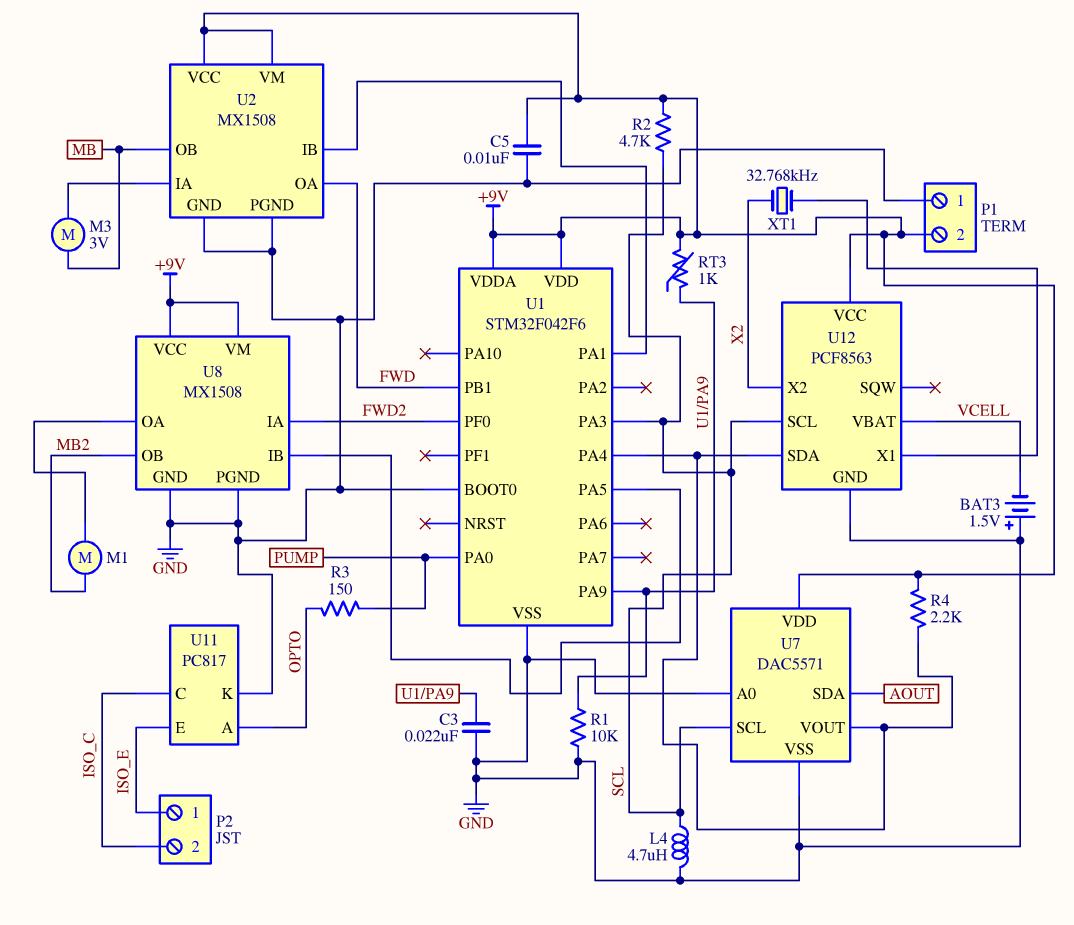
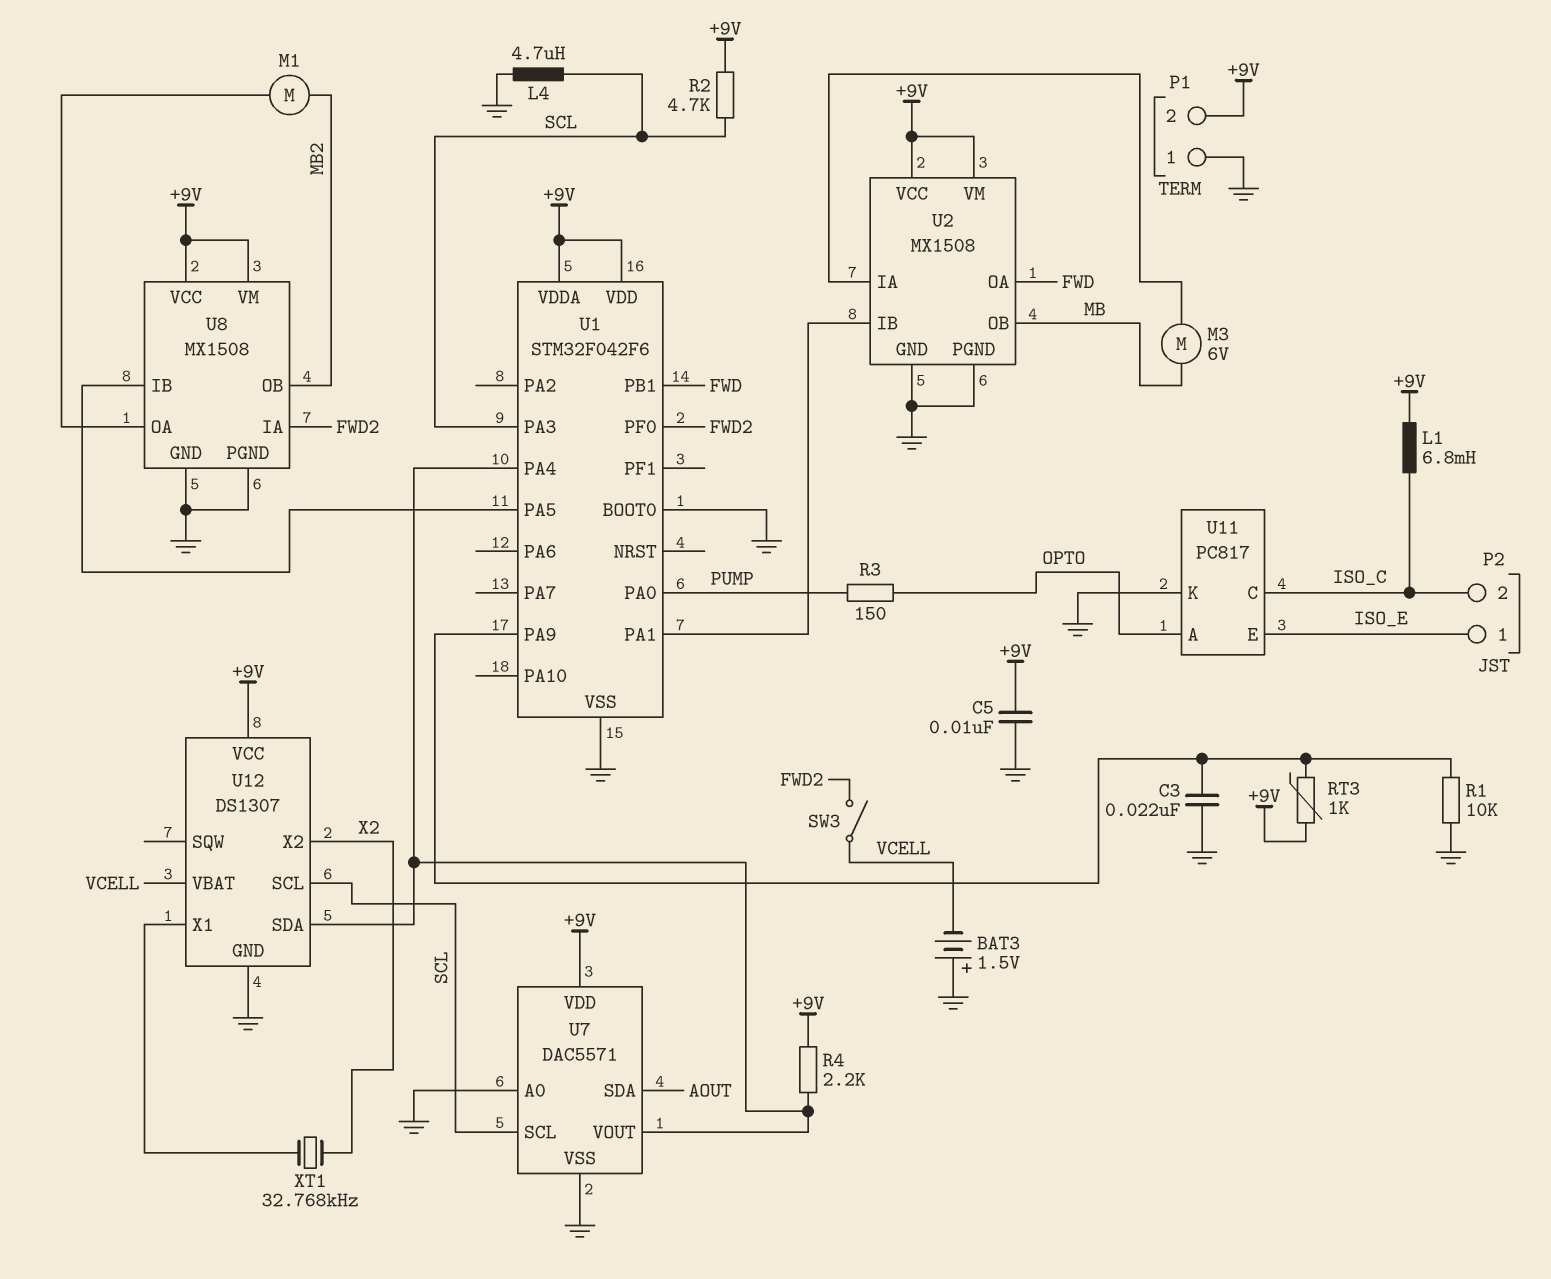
L1: none -> 6.8mH (+9V, ISO_C)
M3: motor 3V (MB, U2/IA) -> motor 6V (MB, U2/IA)
SW3: none -> switch (FWD2, VCELL)
U12: PCF8563 -> DS1307

